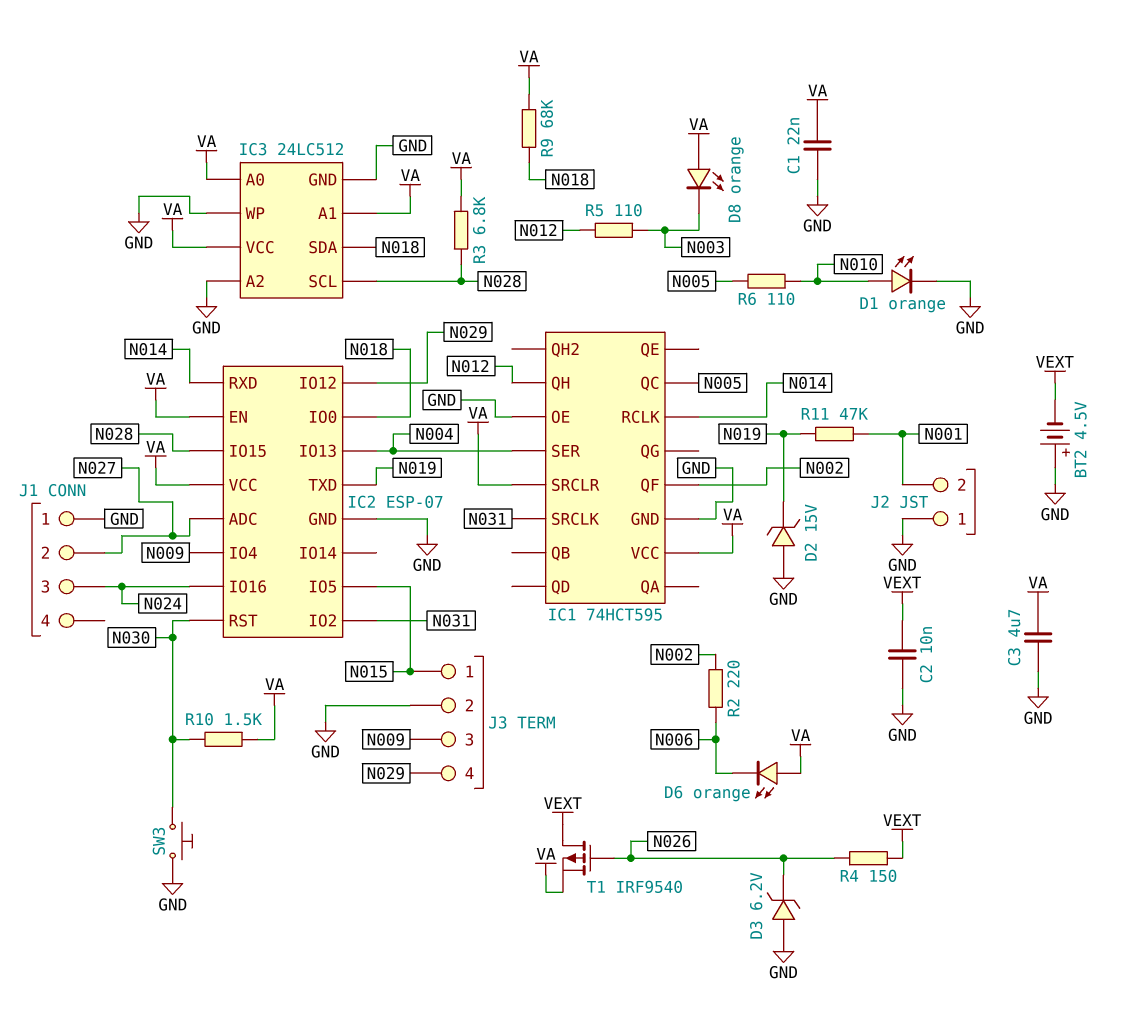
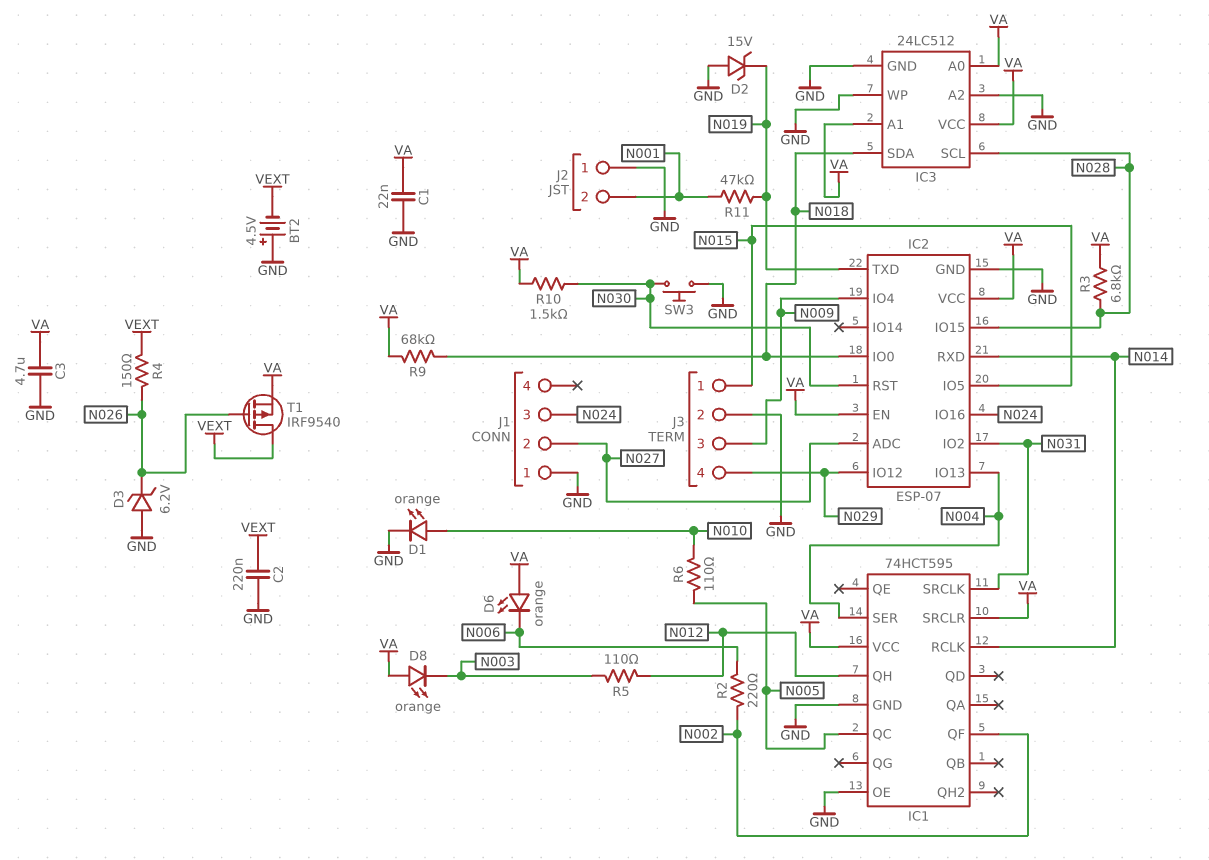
C2: 10nF (GND, VEXT) -> 220nF (GND, VEXT)

